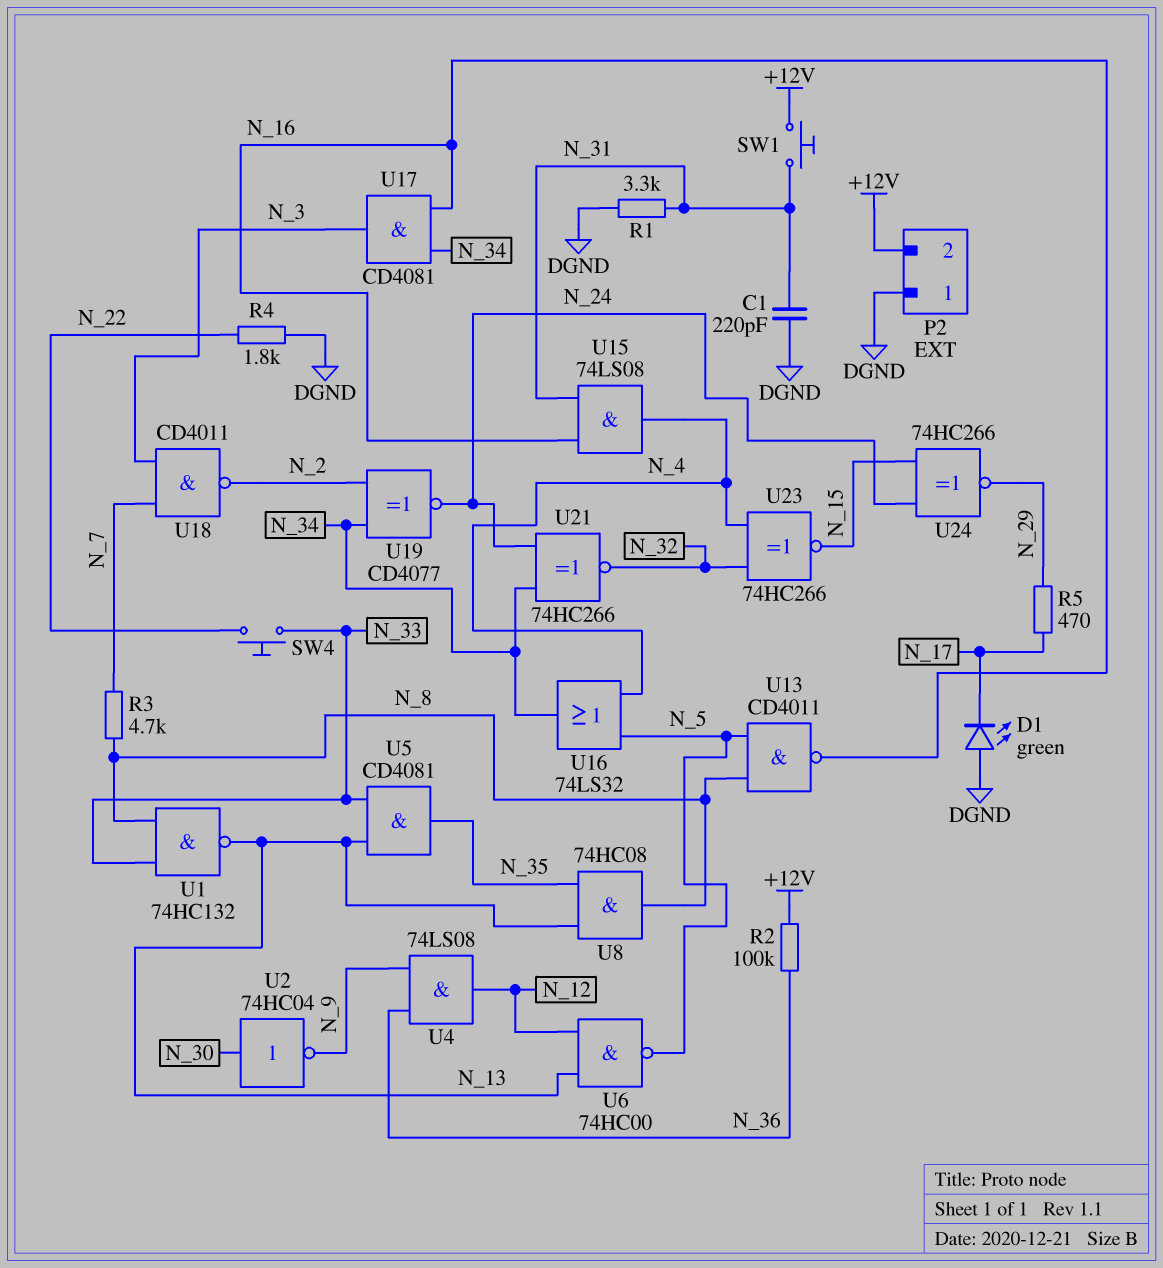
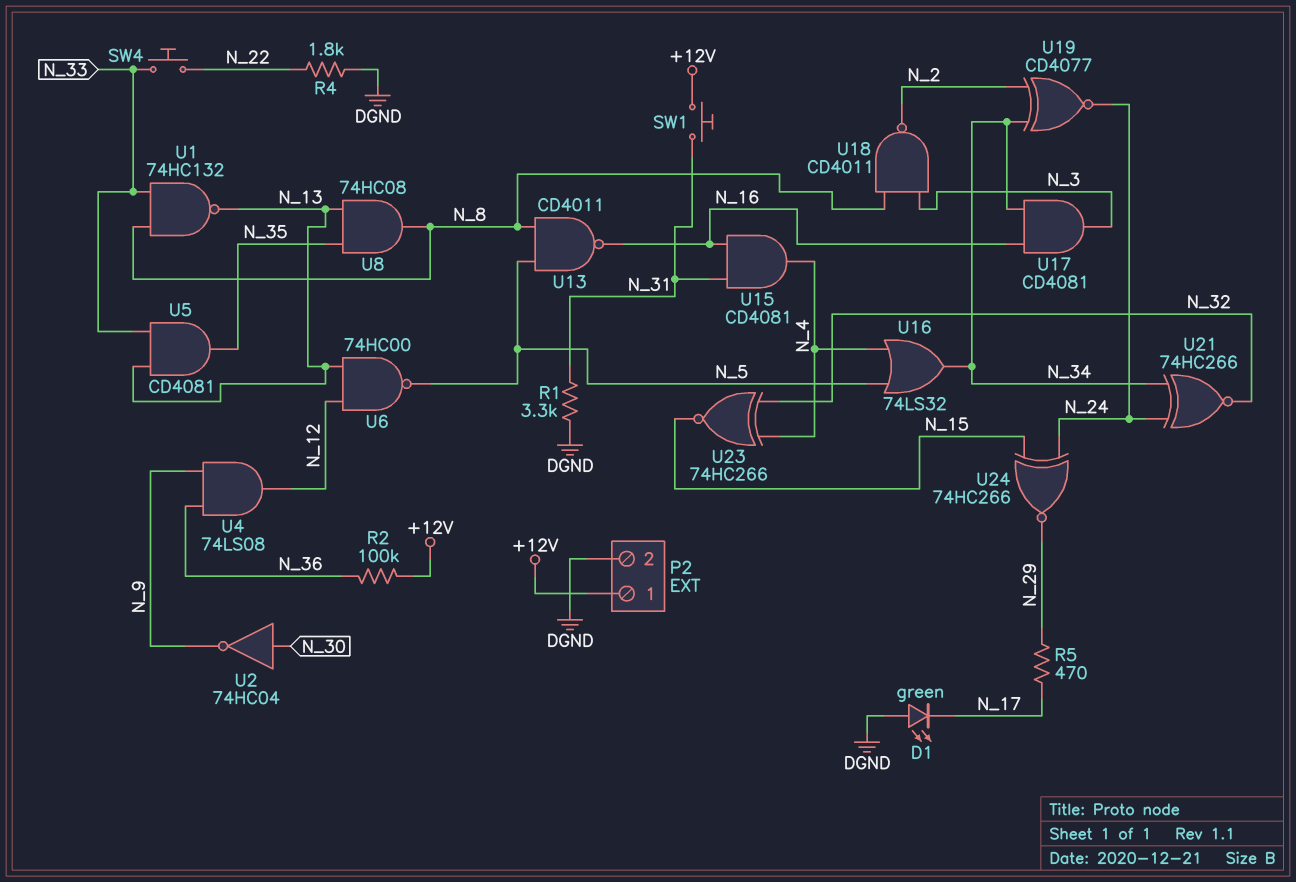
C1: 220pF (DGND, N_31) -> none
P2 pin 1: DGND -> +12V
P2 pin 2: +12V -> DGND
R3: 4.7k (N_7, N_8) -> none
U15: AND 74LS08 (in N_16, in N_31, out N_4) -> AND CD4081 (in N_16, in N_31, out N_4)
U18: NAND CD4011 (in N_3, in N_7, out N_2) -> NAND CD4011 (in N_3, in N_8, out N_2)

